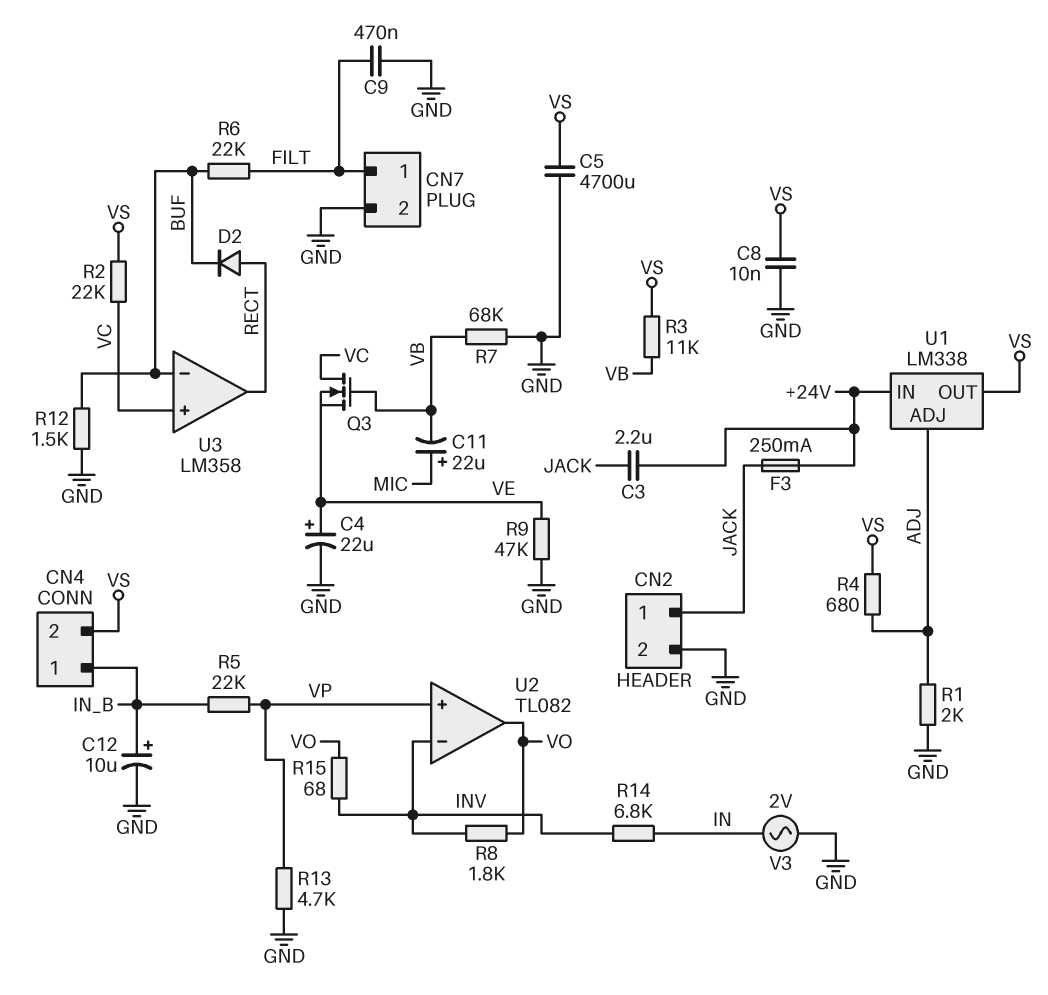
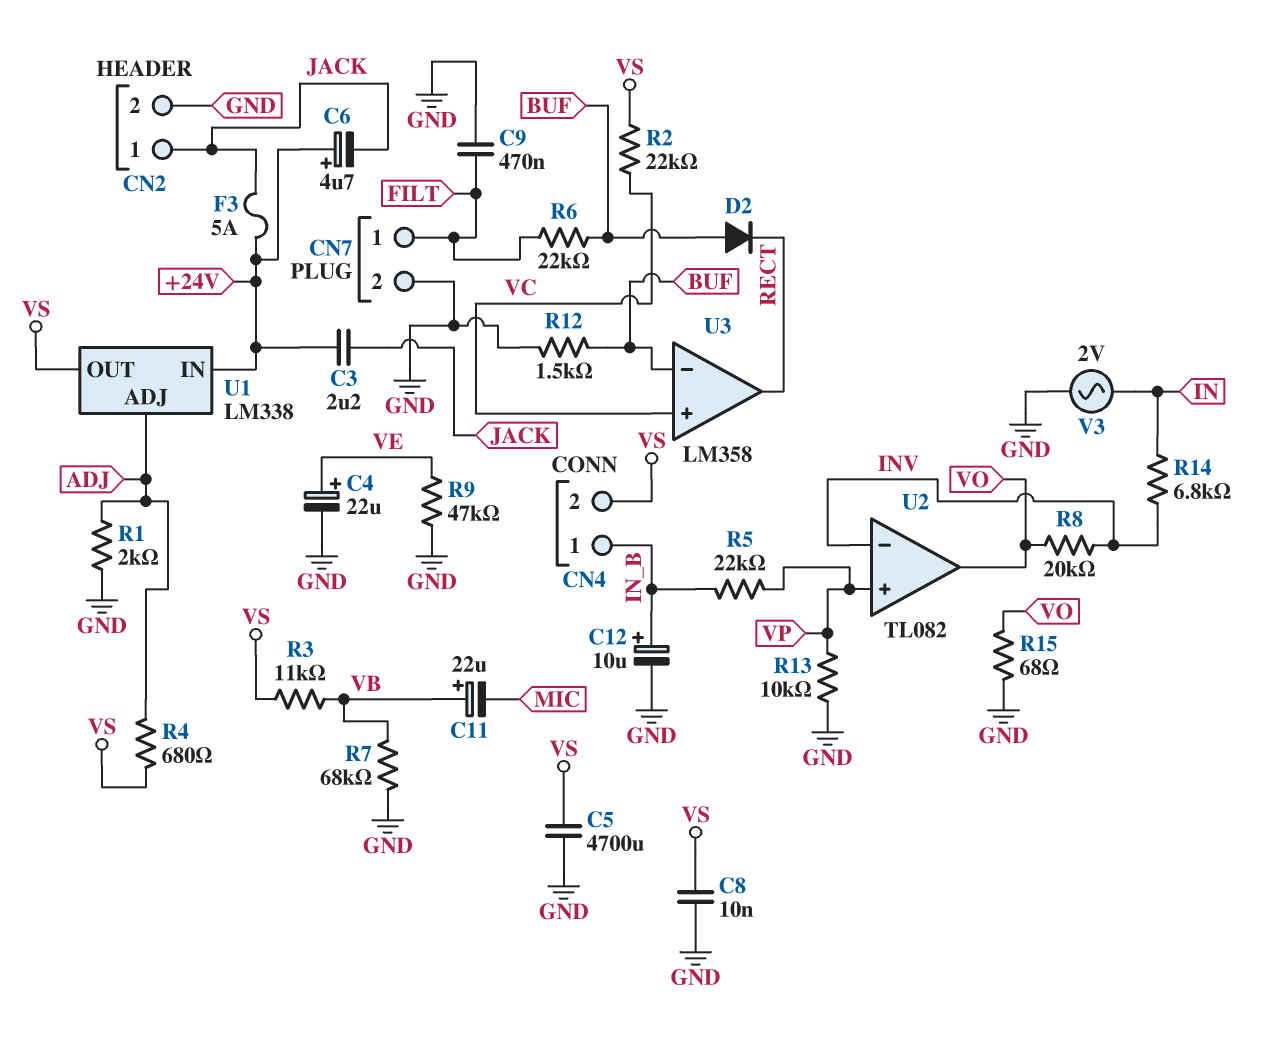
C6: none -> 4.7uF (plus +24V, minus JACK)
C11: 22uF (plus MIC, minus VB) -> 22uF (plus VB, minus MIC)
D2: diode (A RECT, K BUF) -> diode (A BUF, K RECT)
F3: 250mA (+24V, JACK) -> 5A (+24V, JACK)
Q3: NMOS (G VB, D VC, S VE) -> none
R8: 1.8k (INV, VO) -> 20k (INV, VO)
R13: 4.7k (GND, VP) -> 10k (GND, VP)
R15: 68 (INV, VO) -> 68 (GND, VO)

